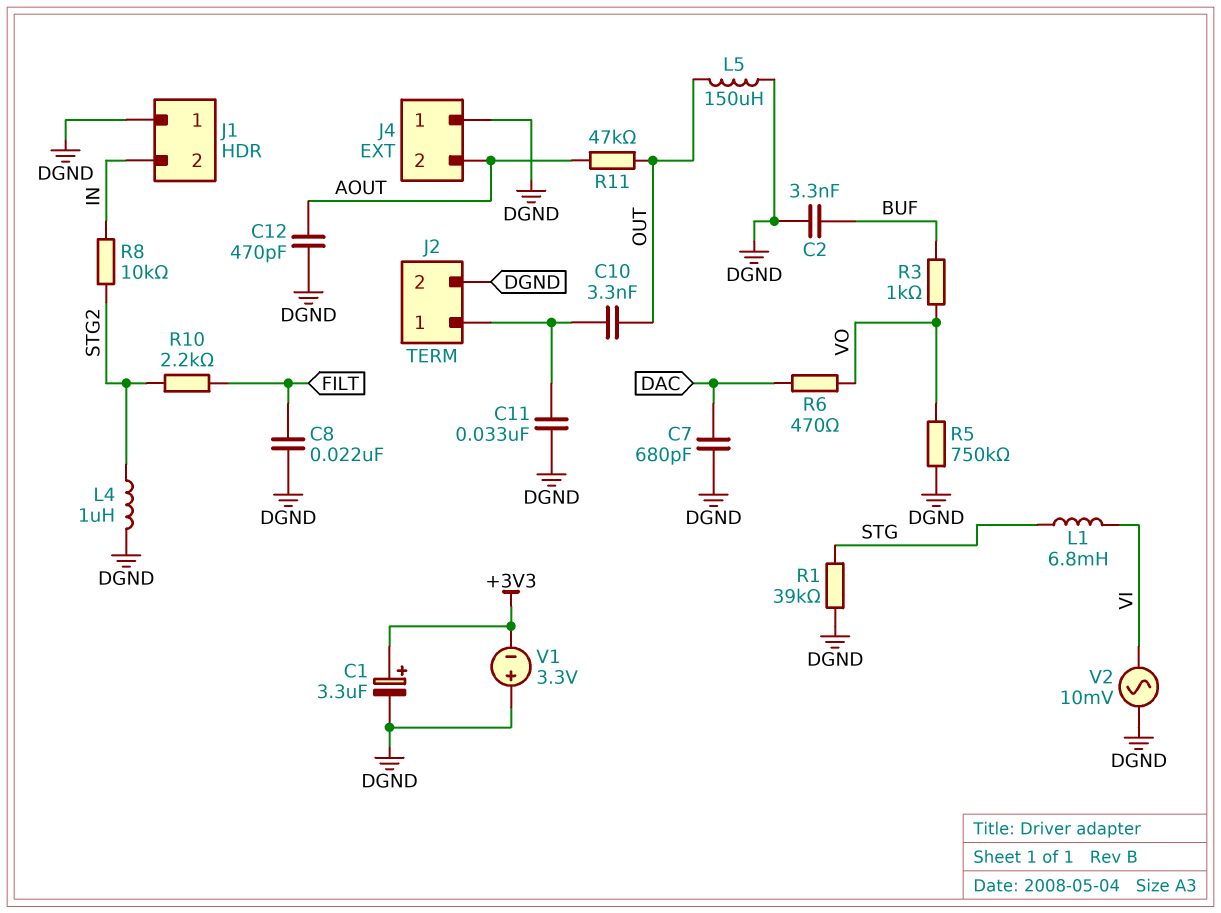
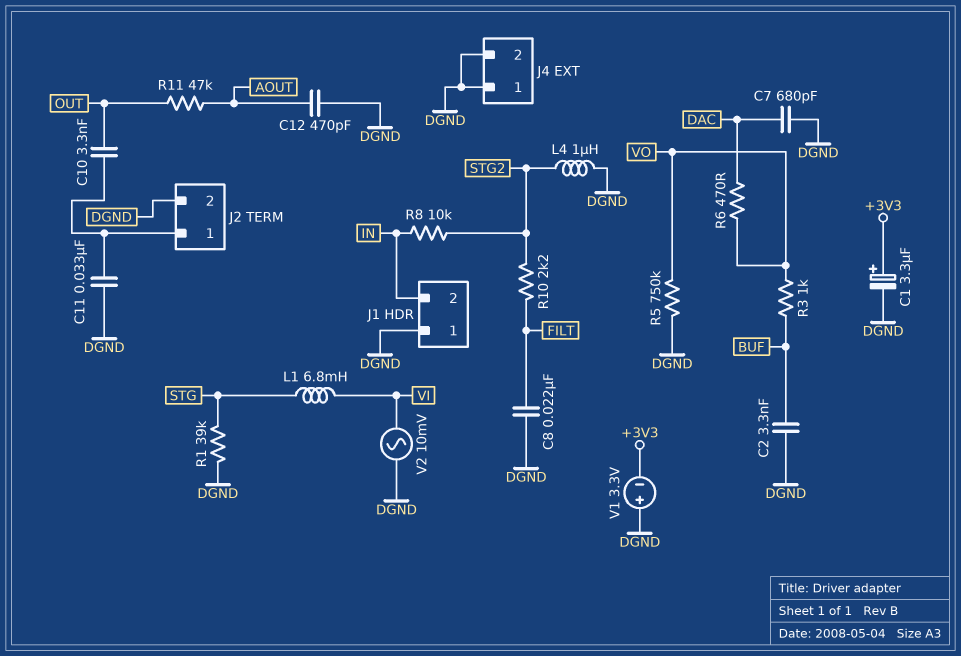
J4 pin 2: AOUT -> DGND
L5: 150uH (DGND, OUT) -> none

